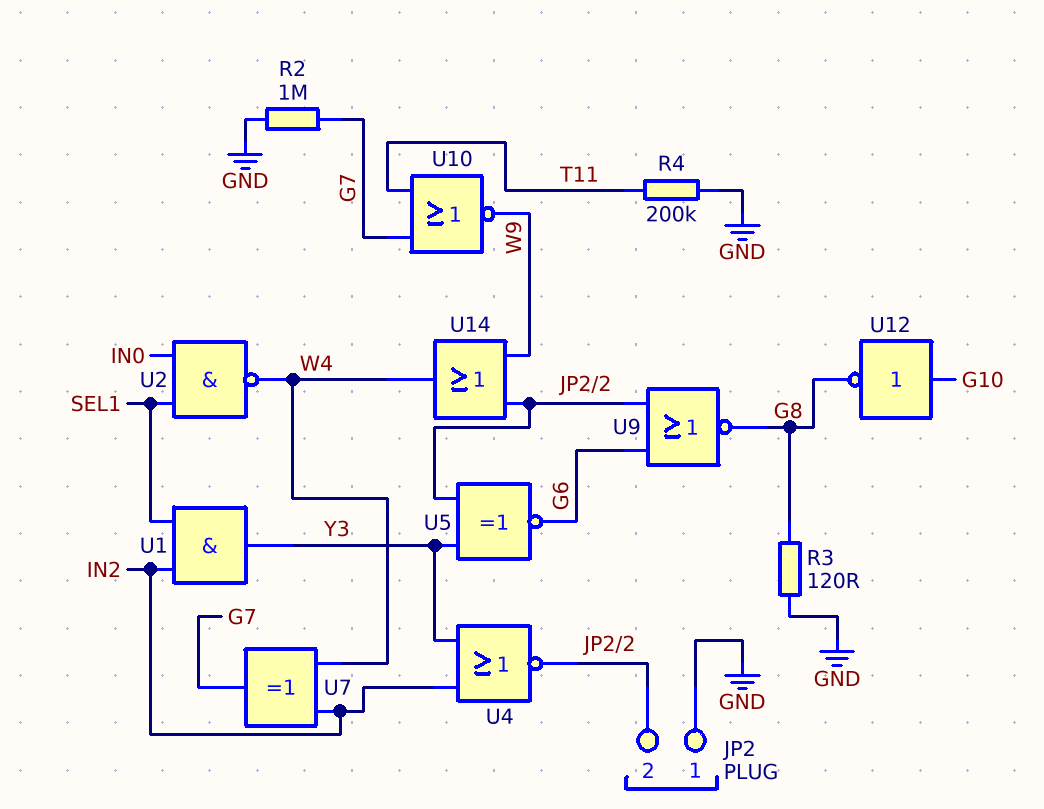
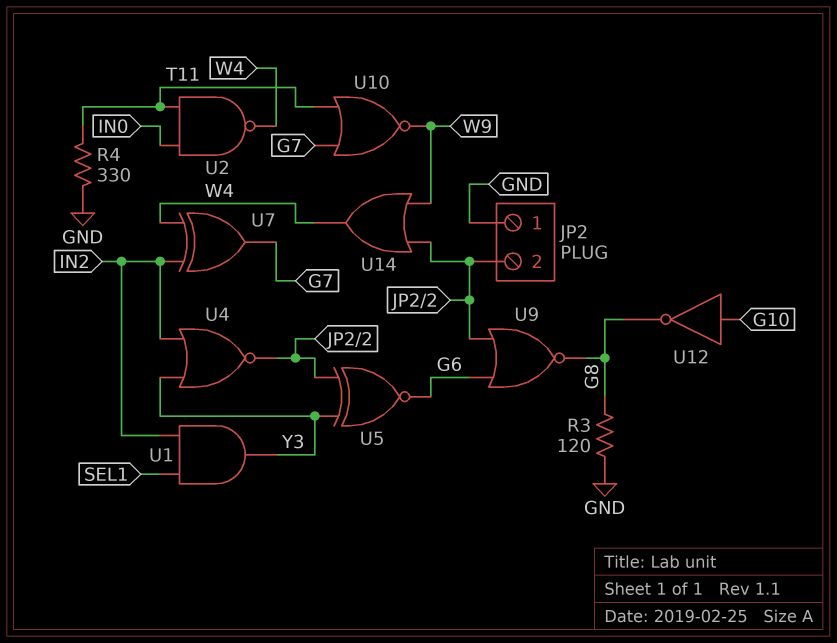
R2: 1M (G7, GND) -> none
R4: 200k (GND, T11) -> 330 (GND, T11)
U2: NAND (in IN0, in SEL1, out W4) -> NAND (in IN0, in T11, out W4)

